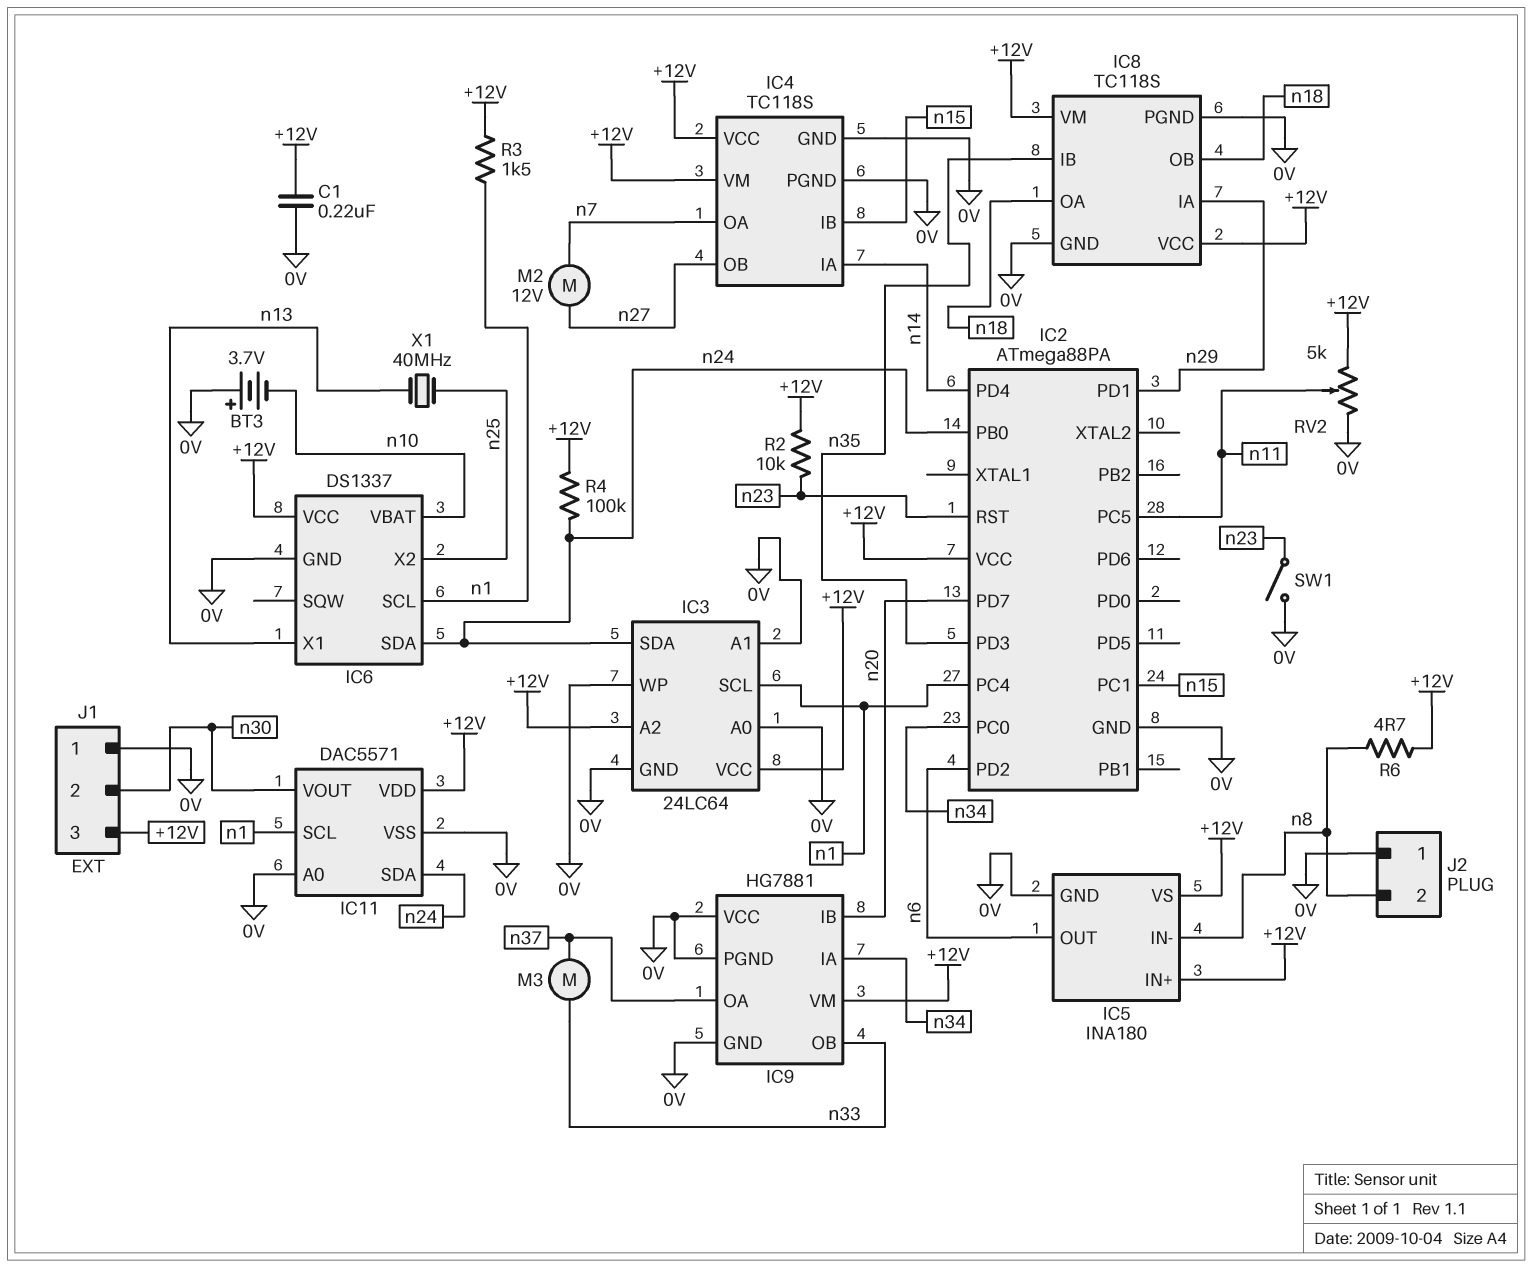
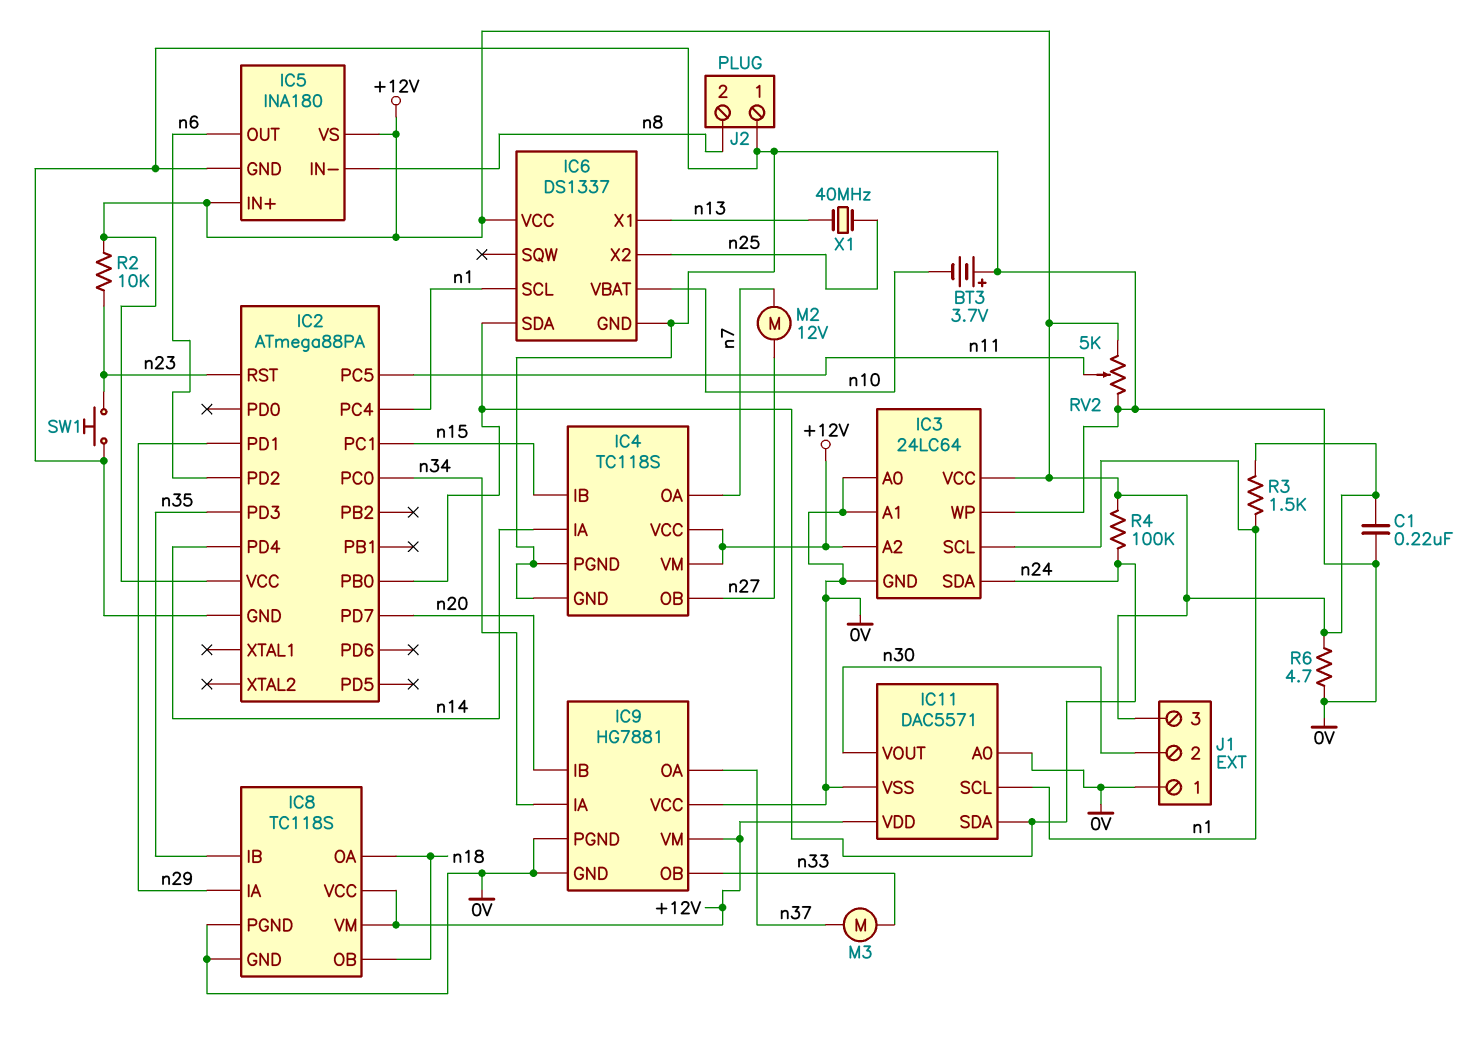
R6: 4.7 (+12V, n8) -> 4.7 (+12V, 0V)
SW1: switch (0V, n23) -> button (0V, n23)

